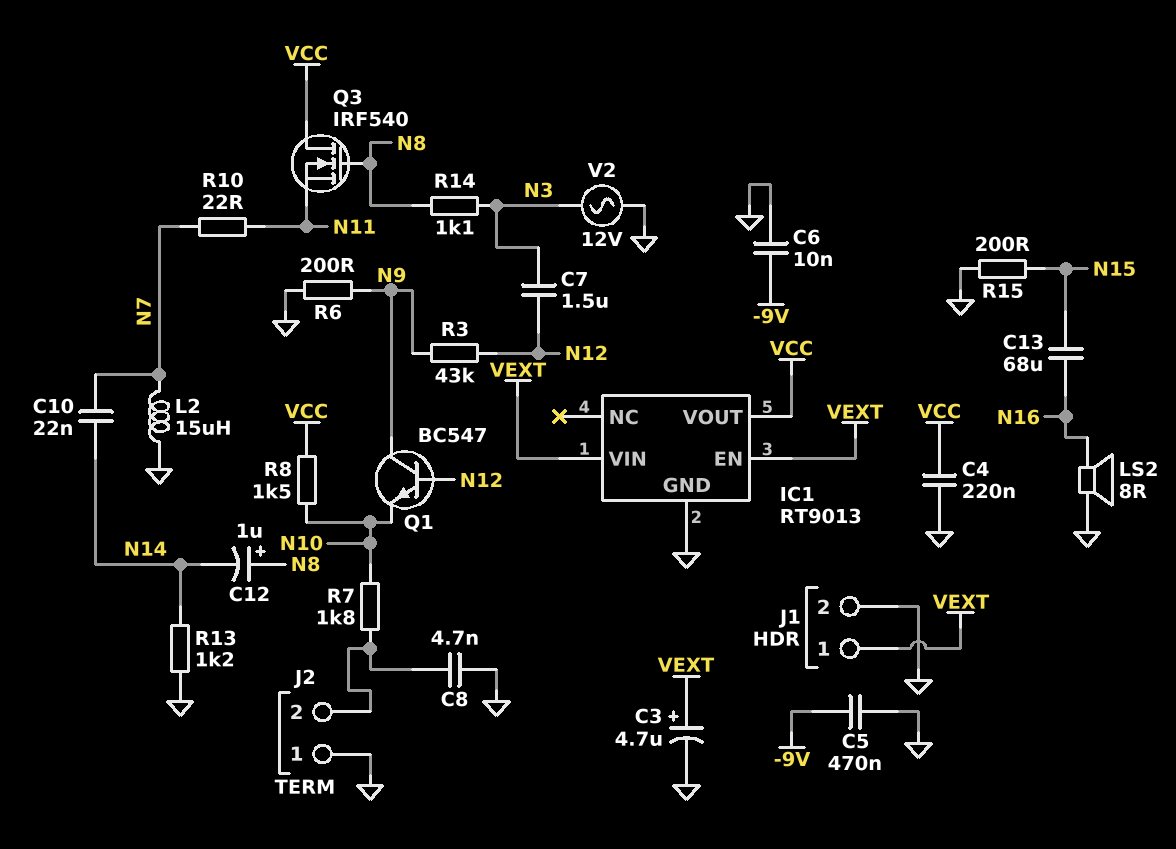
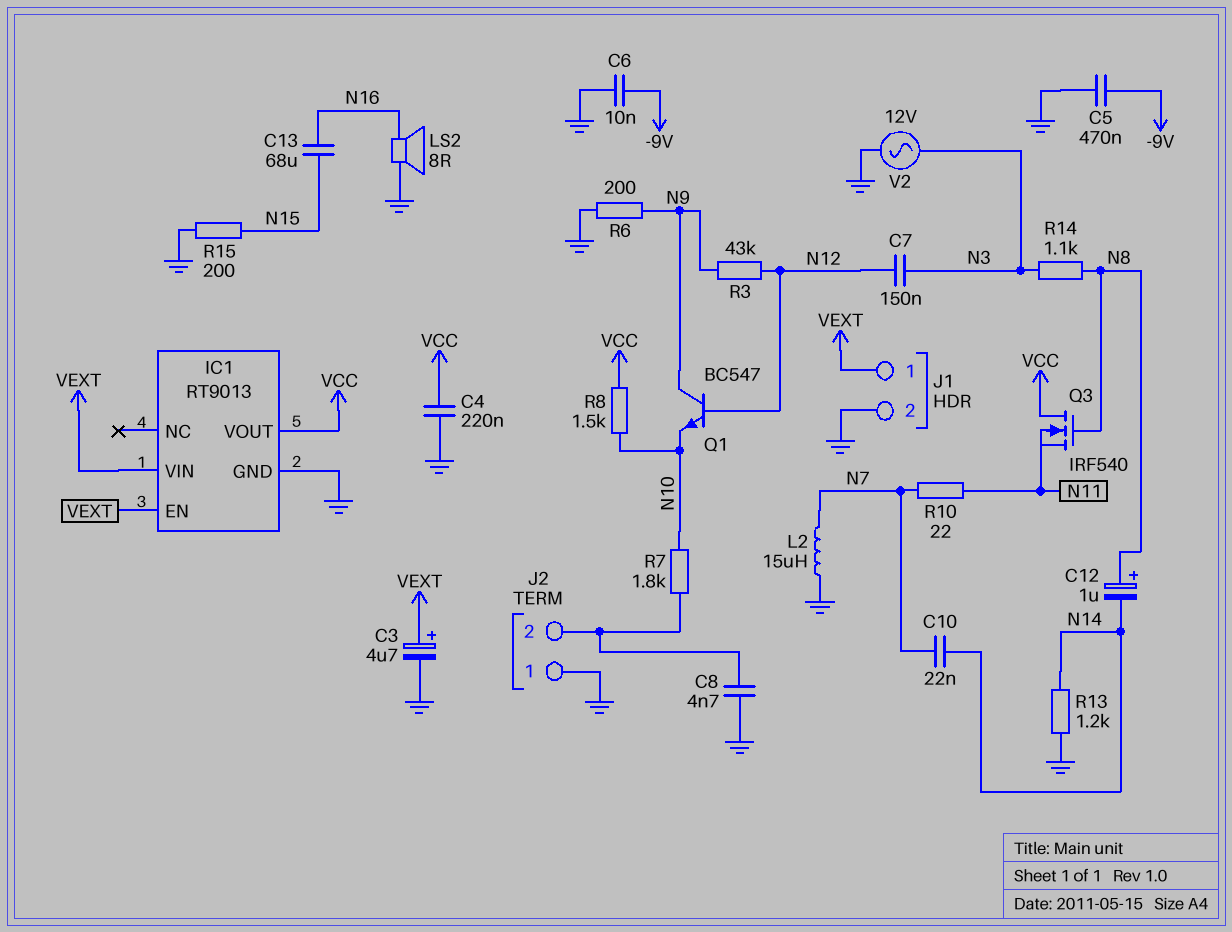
C7: 1.5uF (N3, N12) -> 150nF (N3, N12)

